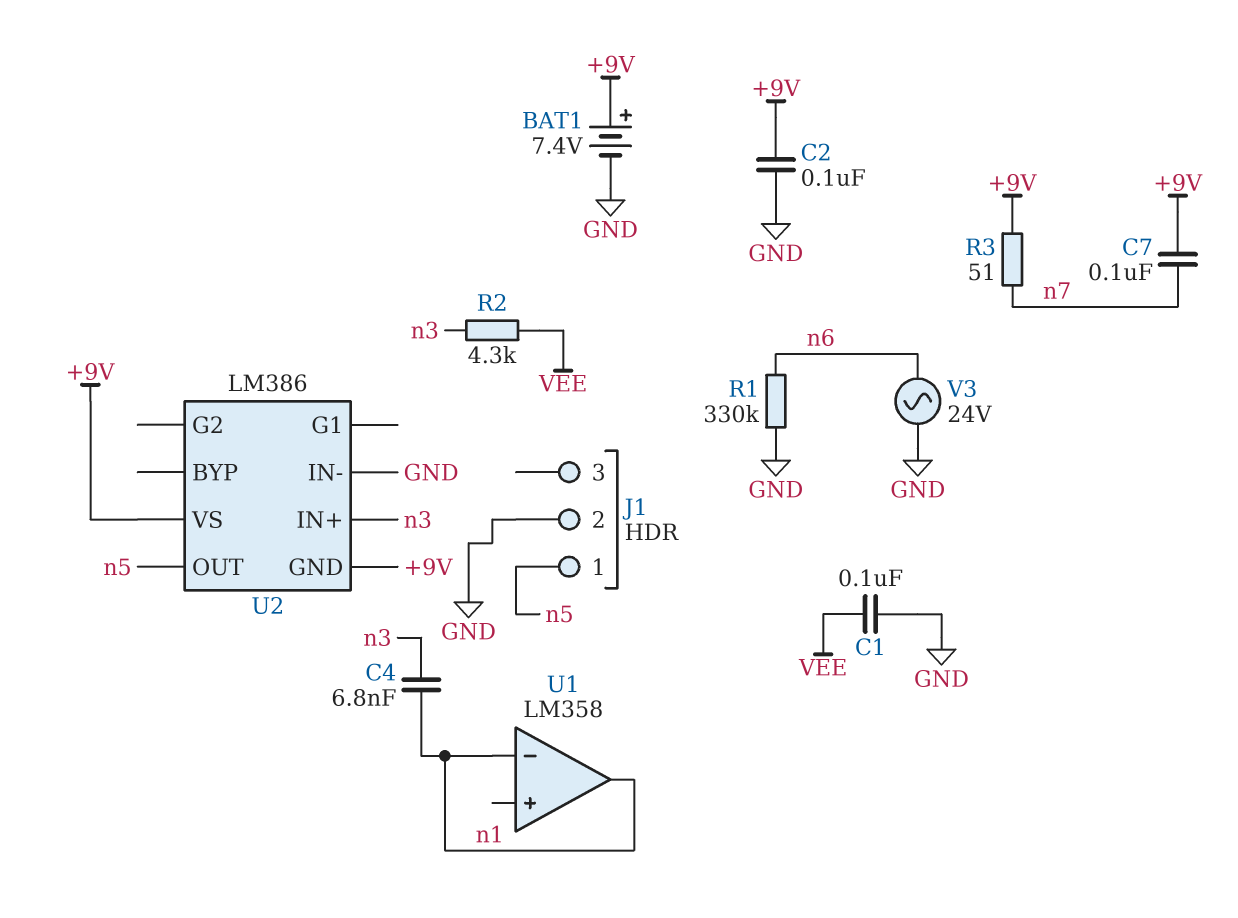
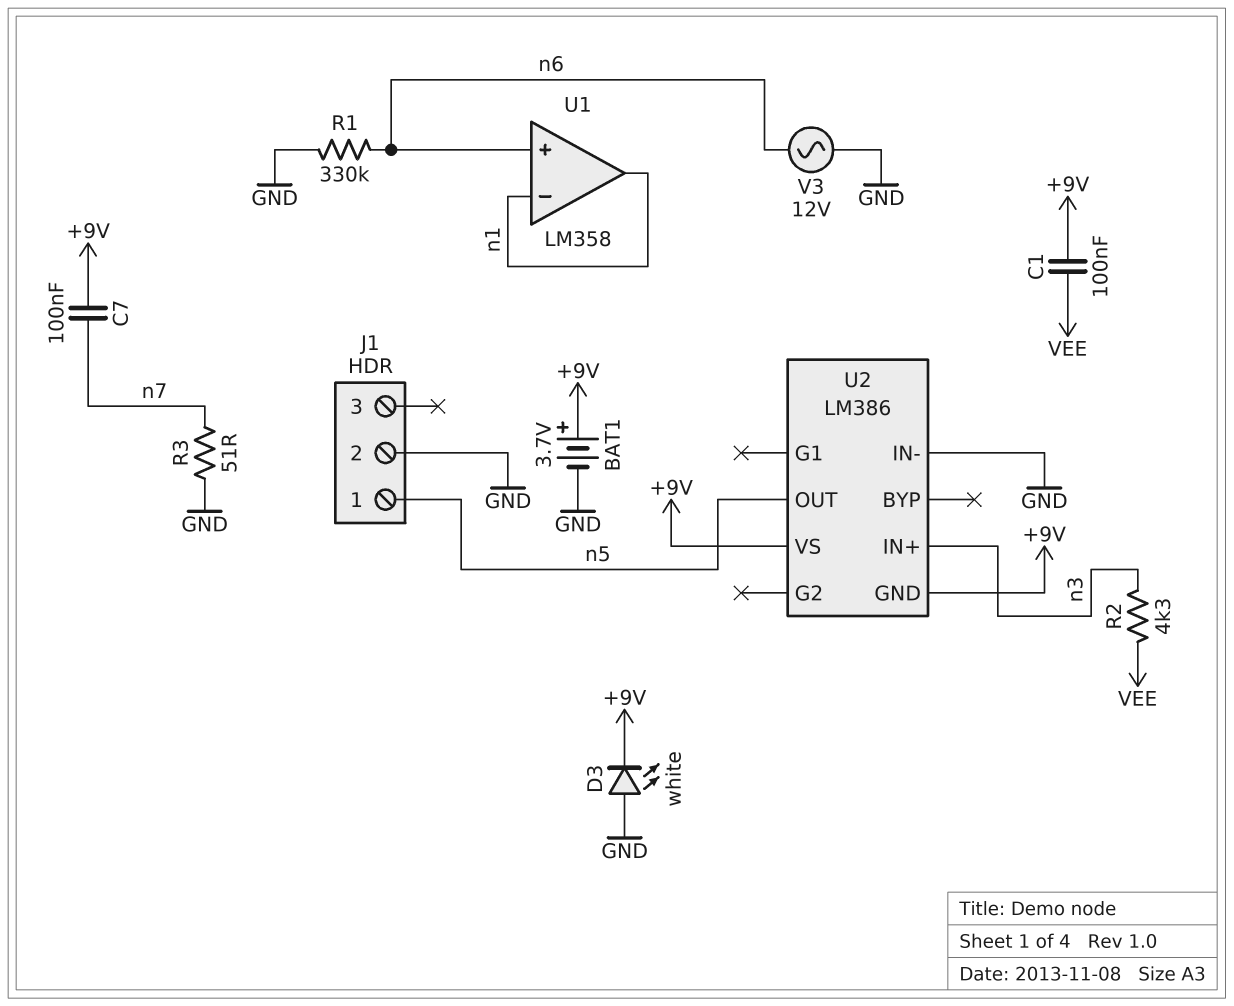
BAT1: 7.4V (plus +9V, minus GND) -> 3.7V (plus +9V, minus GND)
C1: 100nF (GND, VEE) -> 100nF (+9V, VEE)
C2: 100nF (+9V, GND) -> none
C4: 6.8nF (n1, n3) -> none
D3: none -> LED white (A GND, K +9V)
R3: 51 (+9V, n7) -> 51 (GND, n7)
U1 pin in+: none -> n6
V3: AC 24V (GND, n6) -> AC 12V (GND, n6)

